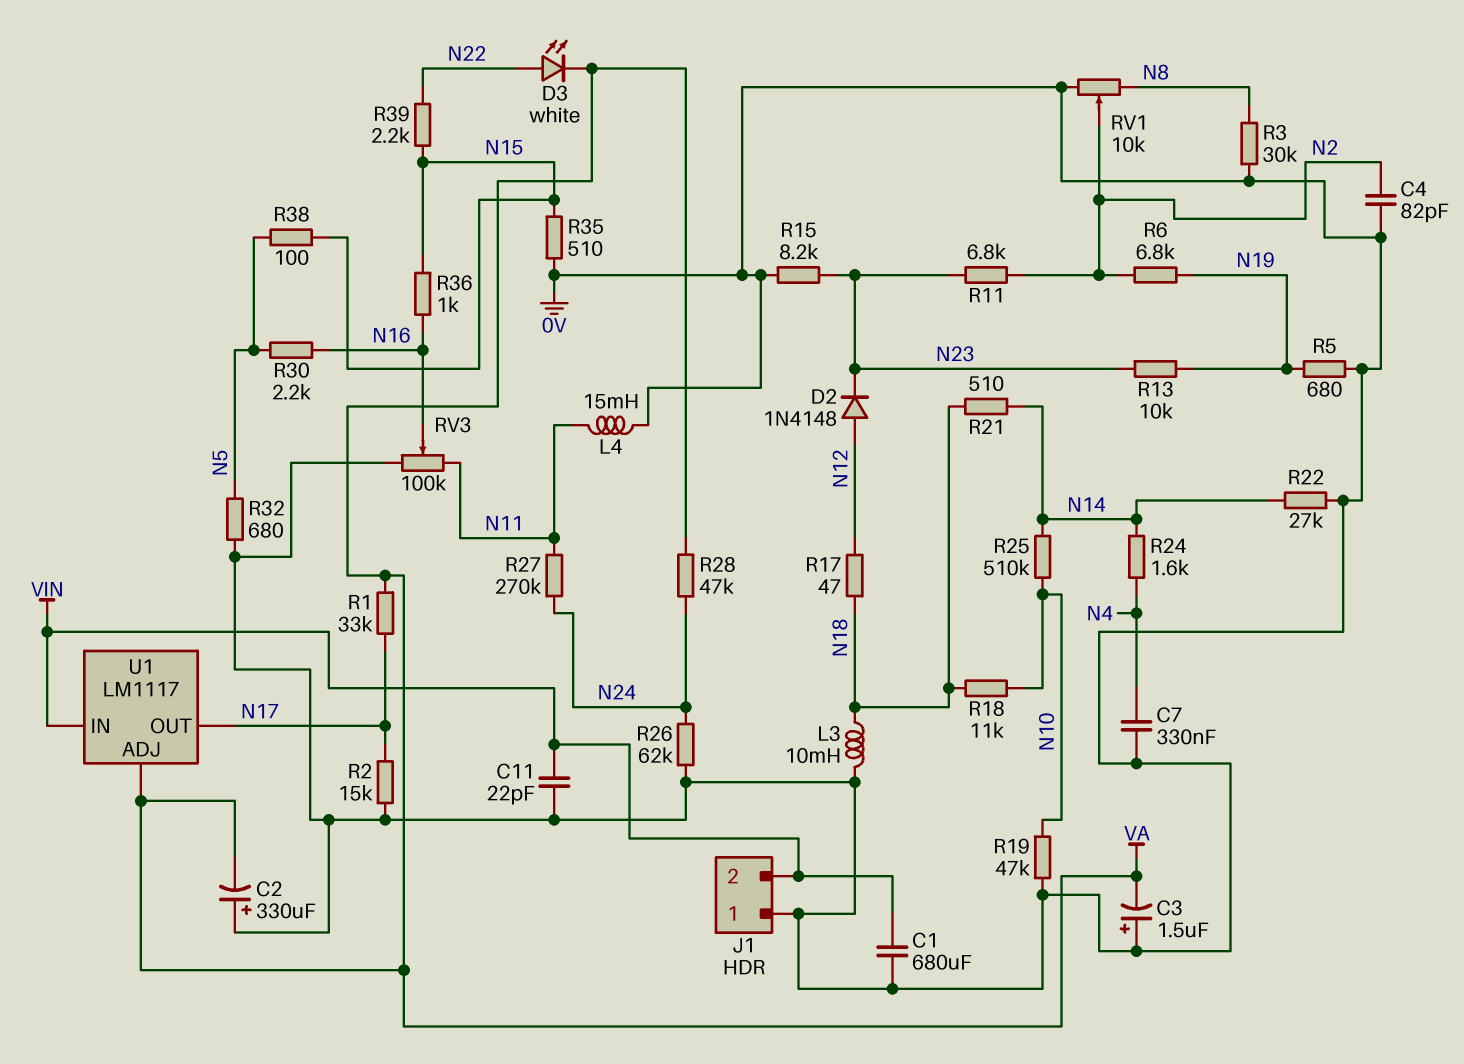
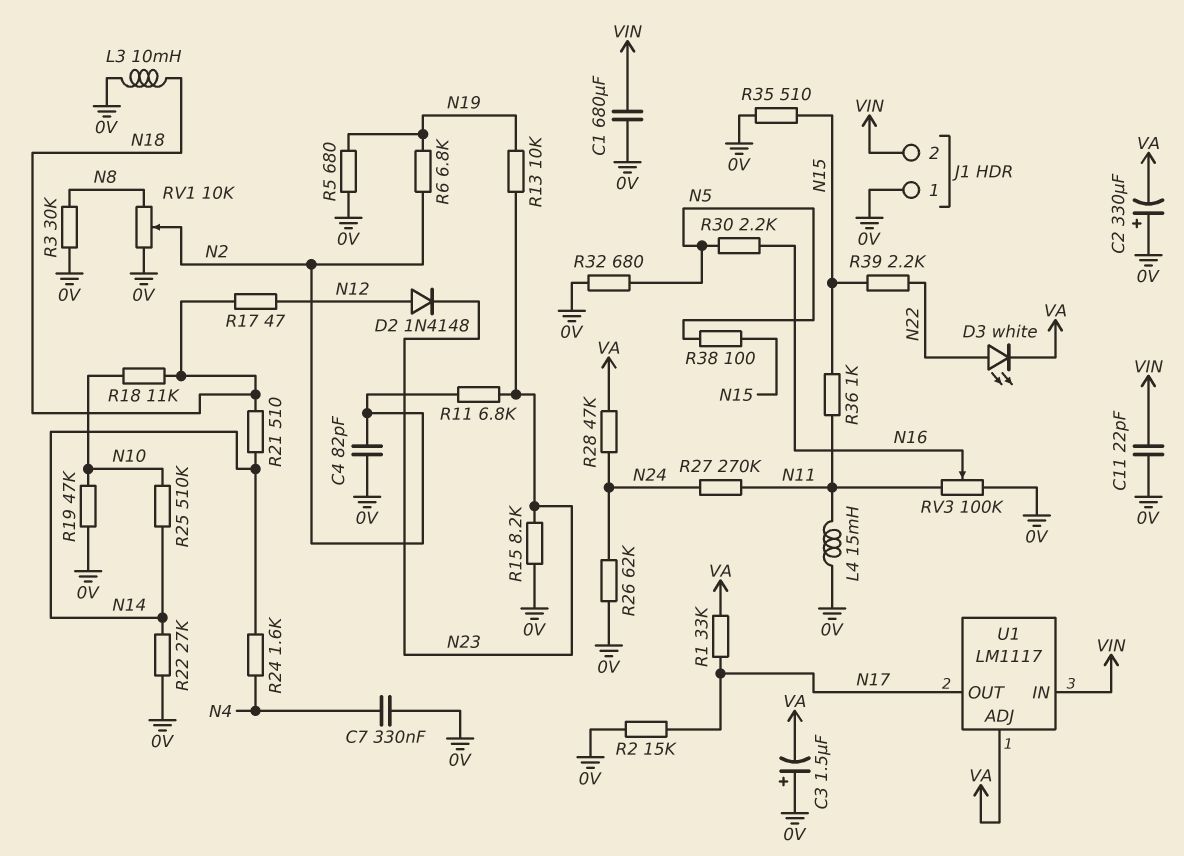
R36: 1k (N15, N16) -> 1k (N11, N15)

